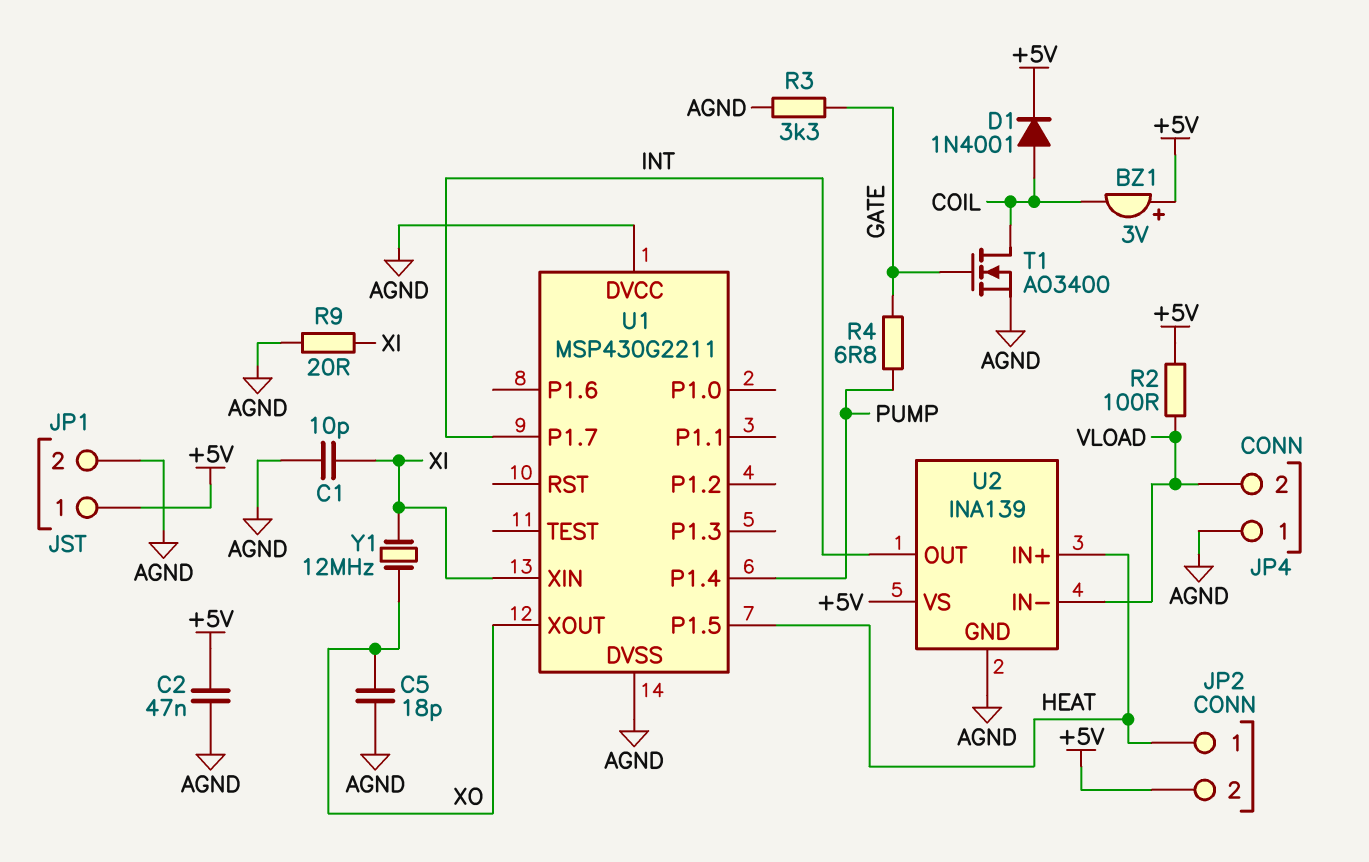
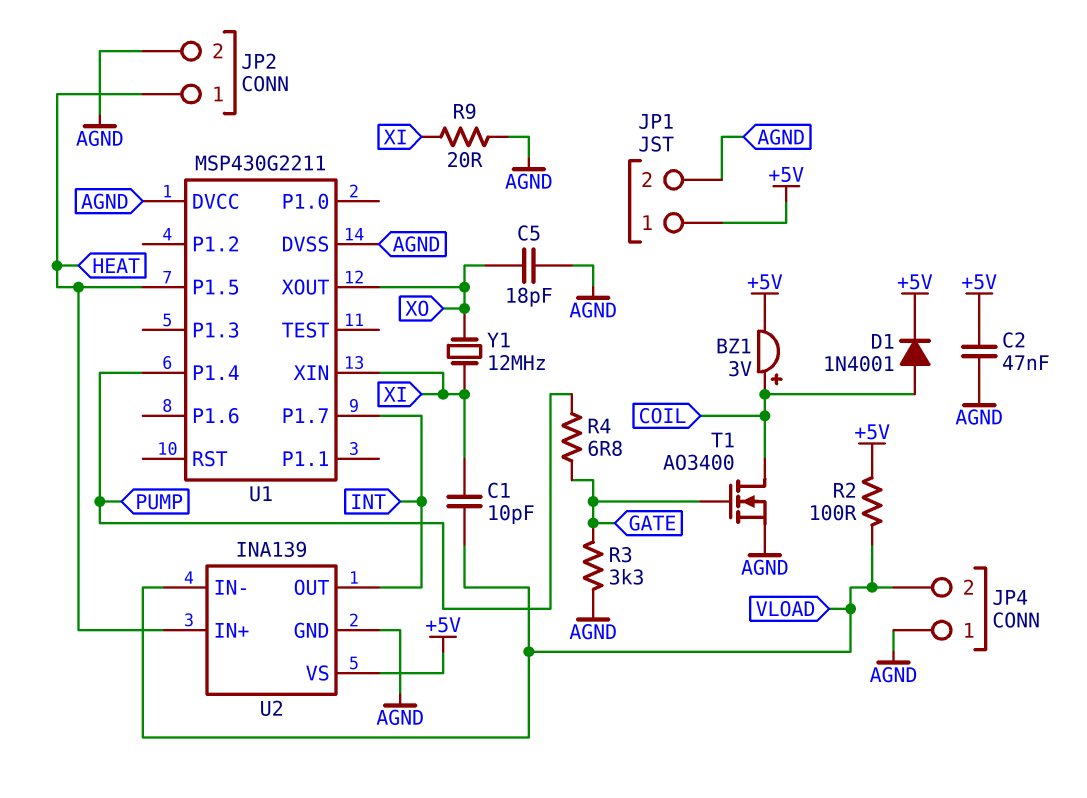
BZ1: buzzer 3V (plus +5V, minus COIL) -> buzzer 3V (plus COIL, minus +5V)
C1: 10pF (AGND, XI) -> 10pF (VLOAD, XI)
JP2 pin 2: +5V -> AGND

